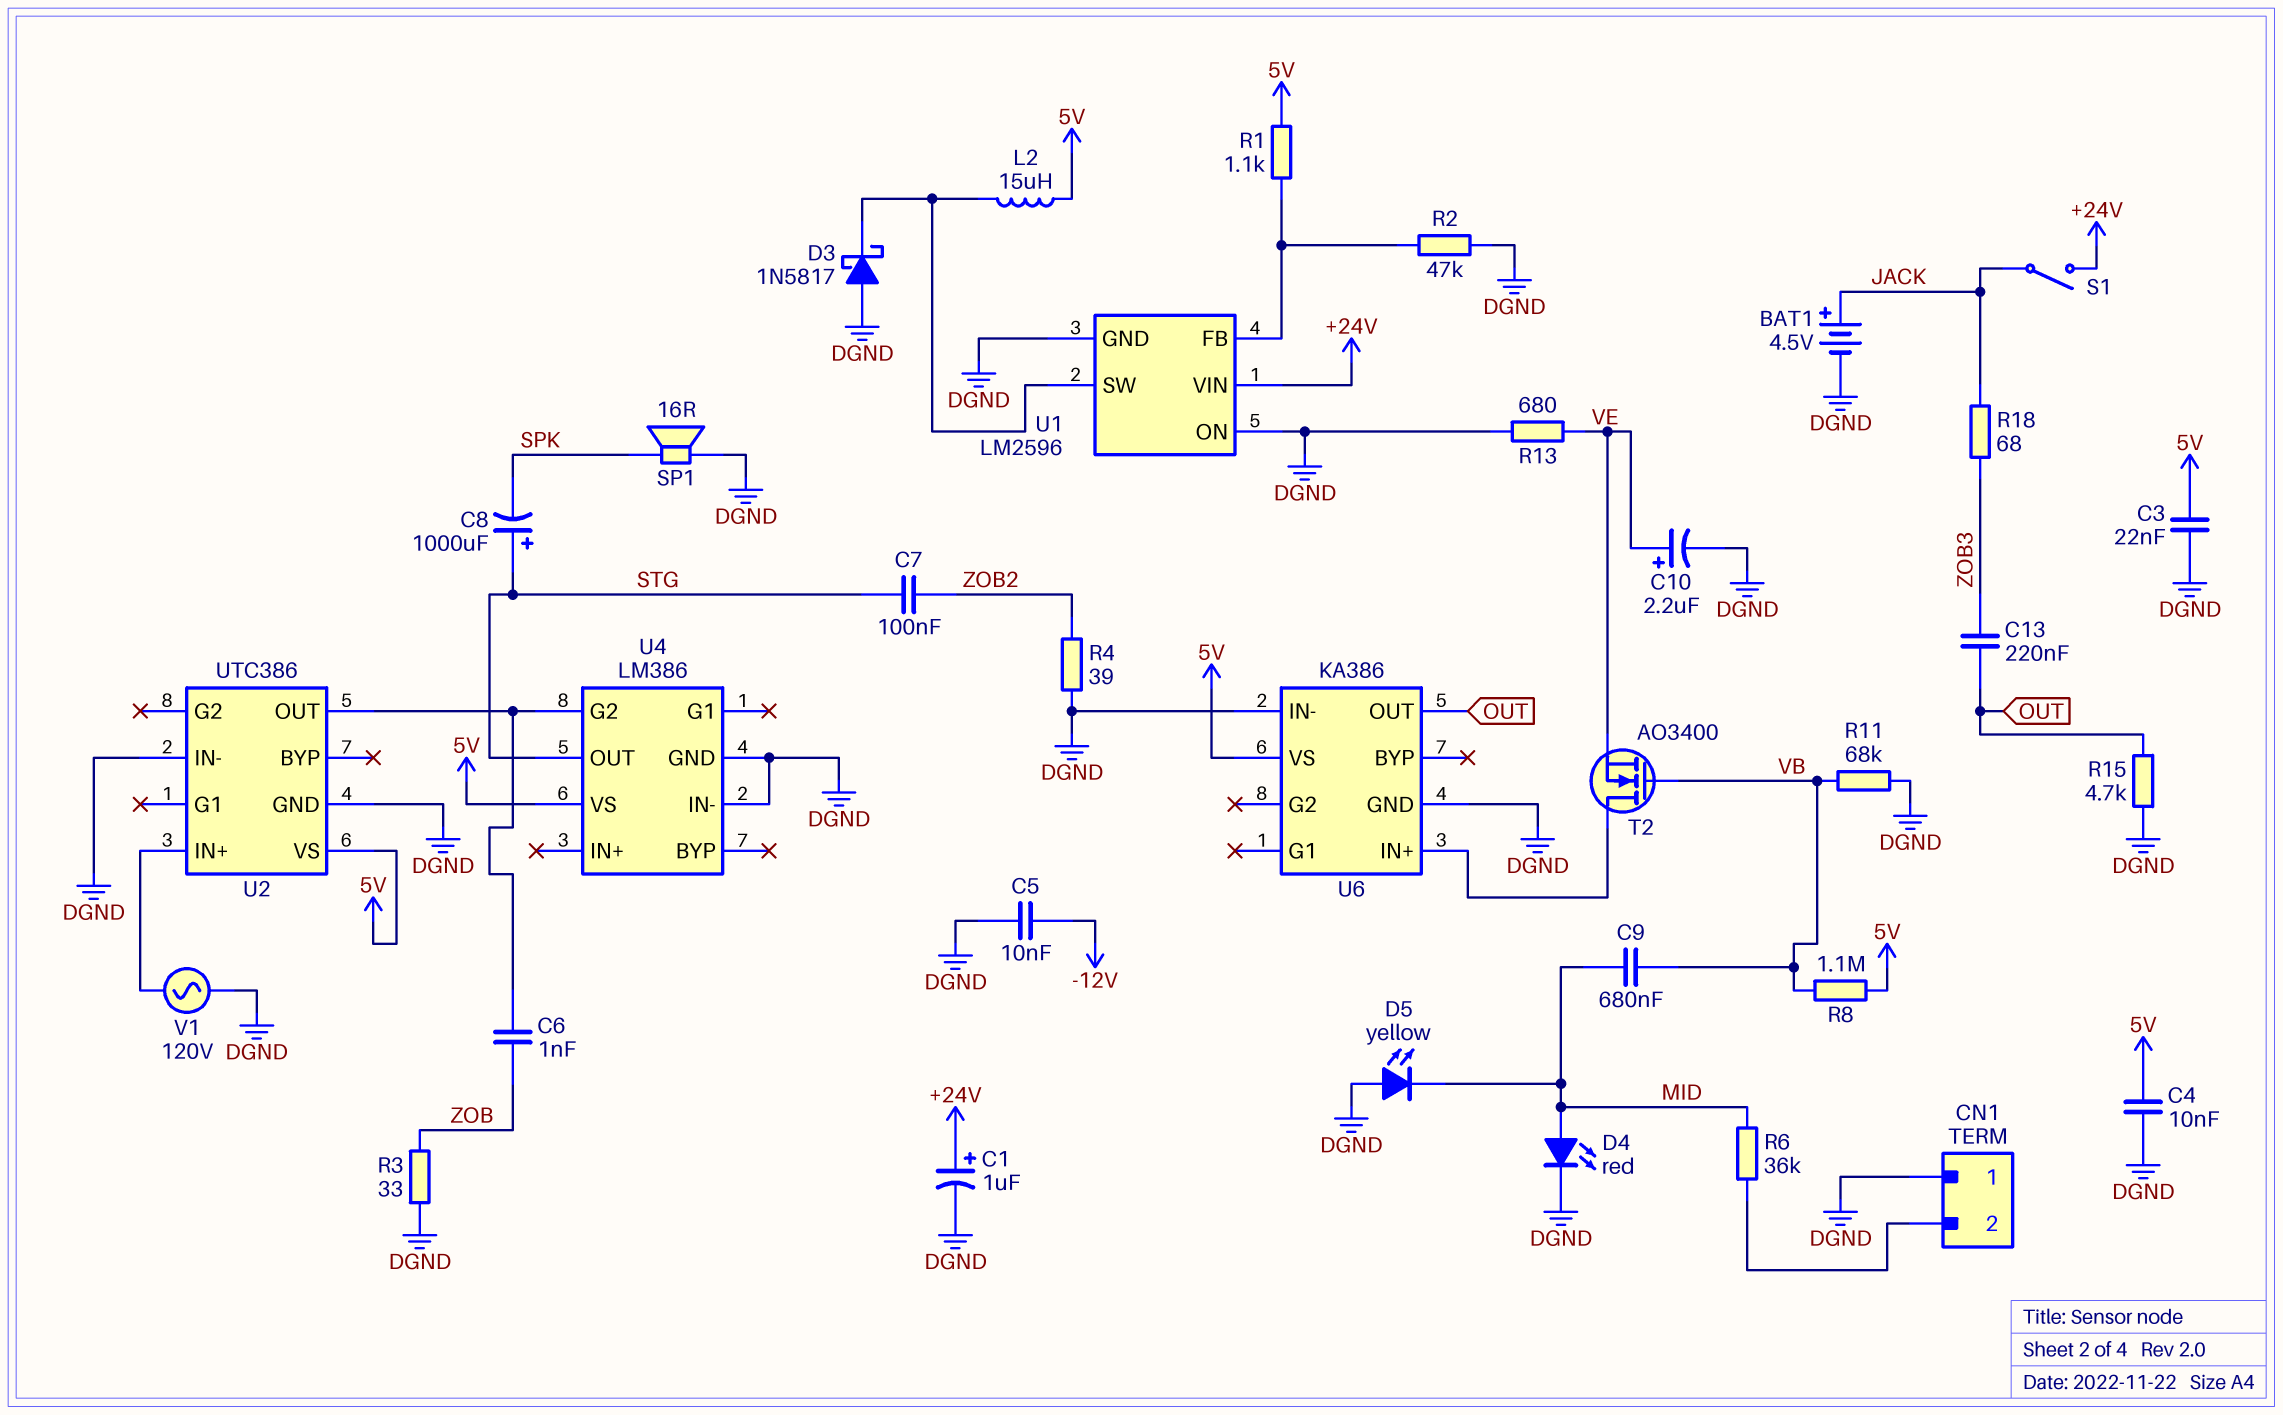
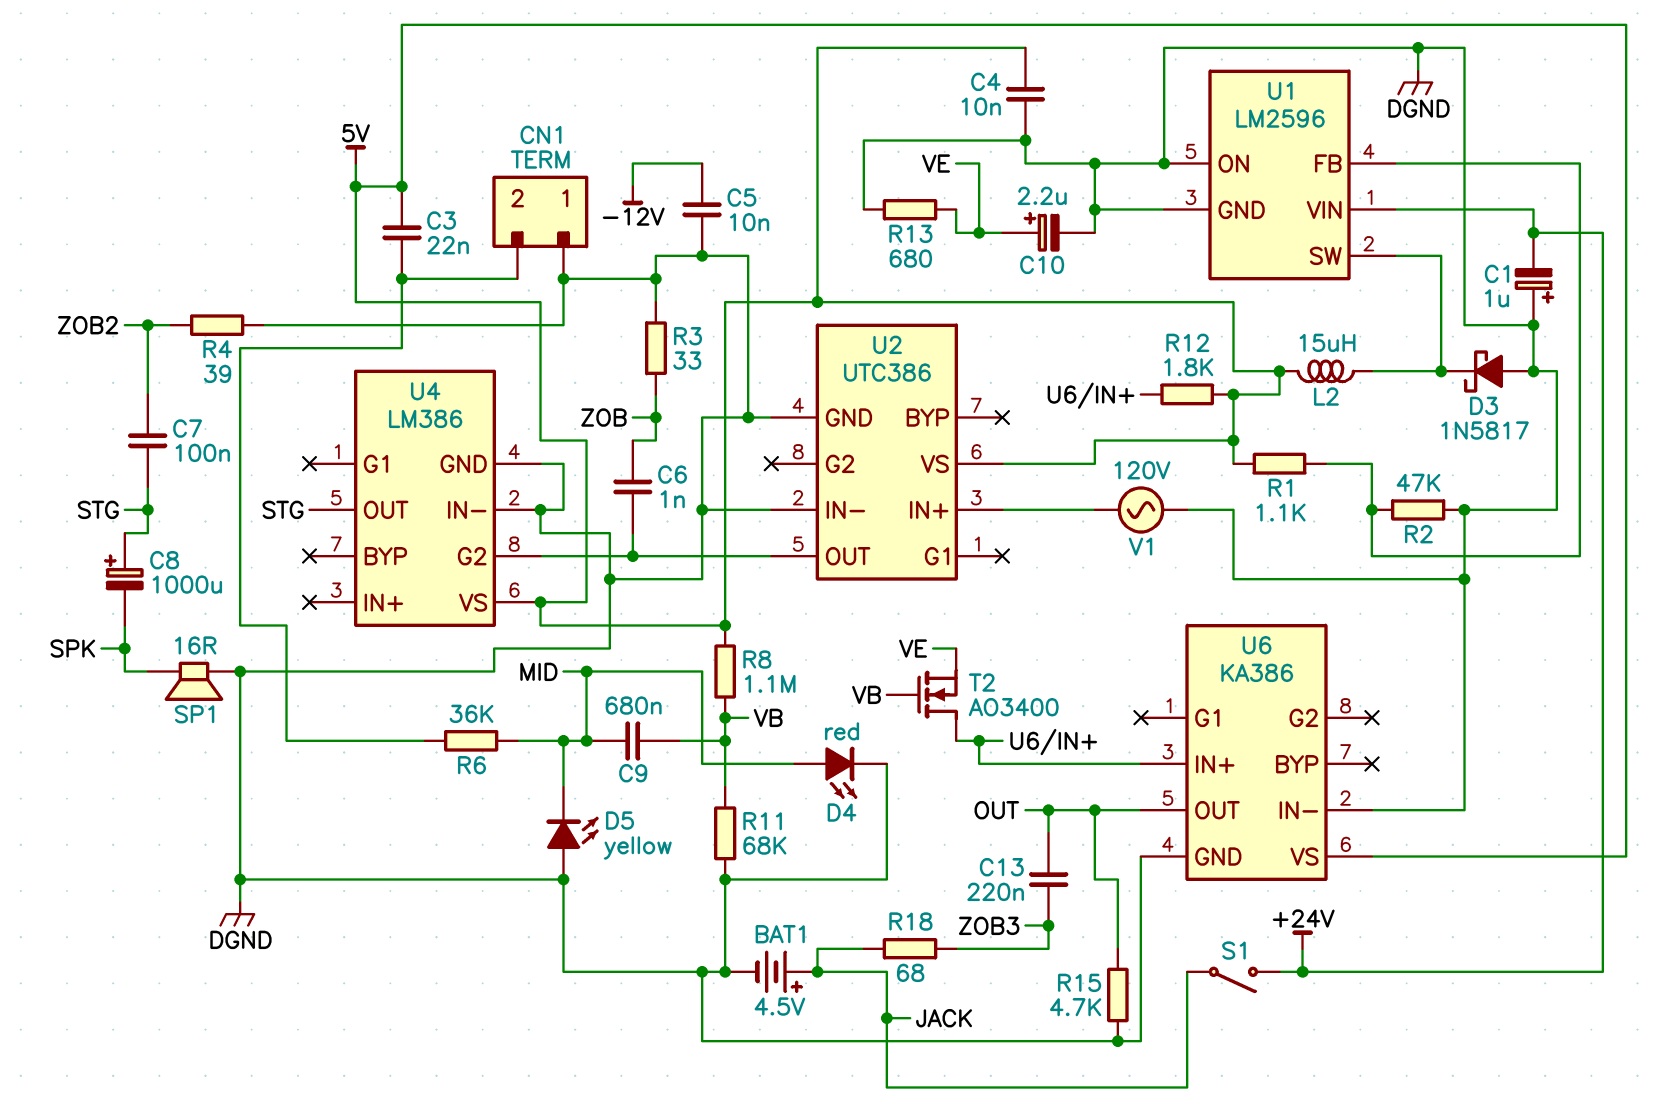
C1: 1uF (plus +24V, minus DGND) -> 1uF (plus DGND, minus +24V)
C3: 22nF (5V, DGND) -> 22nF (5V, CN1/2)
R12: none -> 1.8k (5V, U6/IN+)

